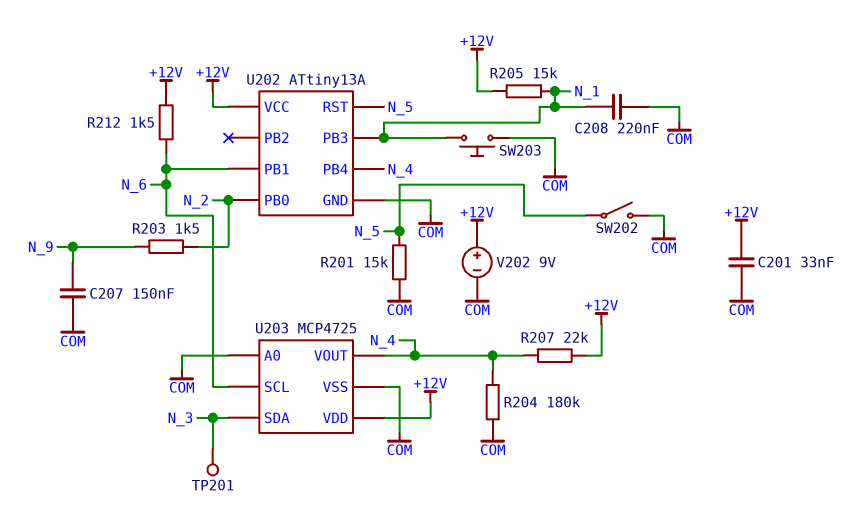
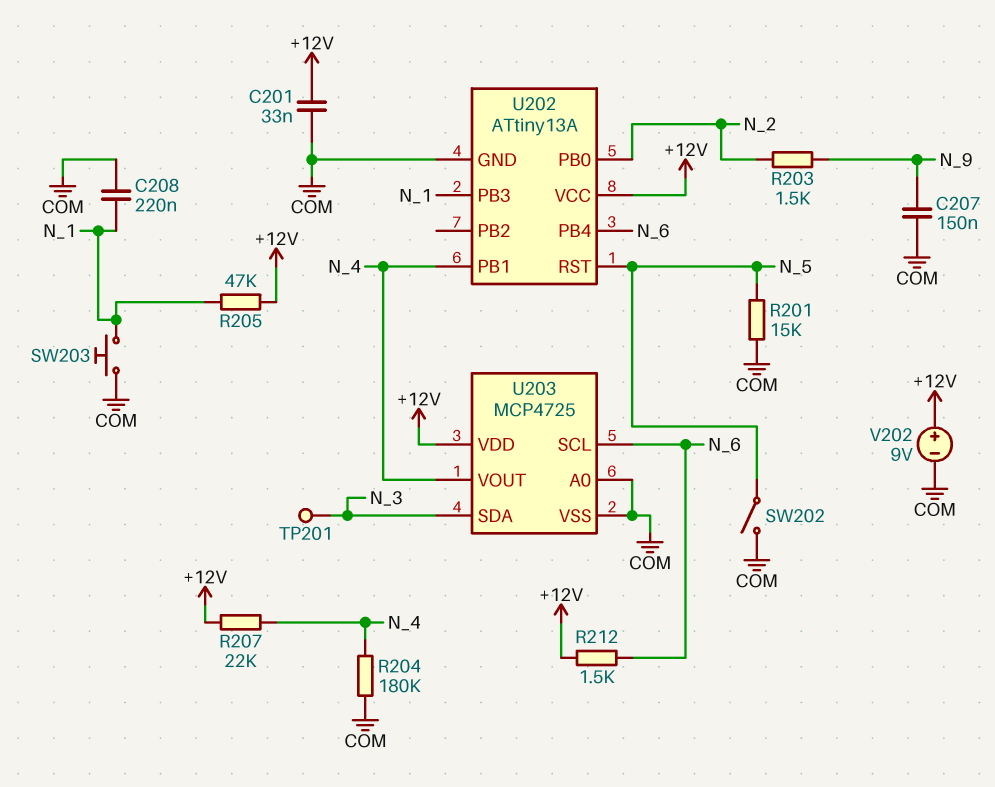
R205: 15k (+12V, N_1) -> 47k (+12V, N_1)
U202 pin PB1: N_6 -> N_4
U202 pin PB4: N_4 -> N_6

